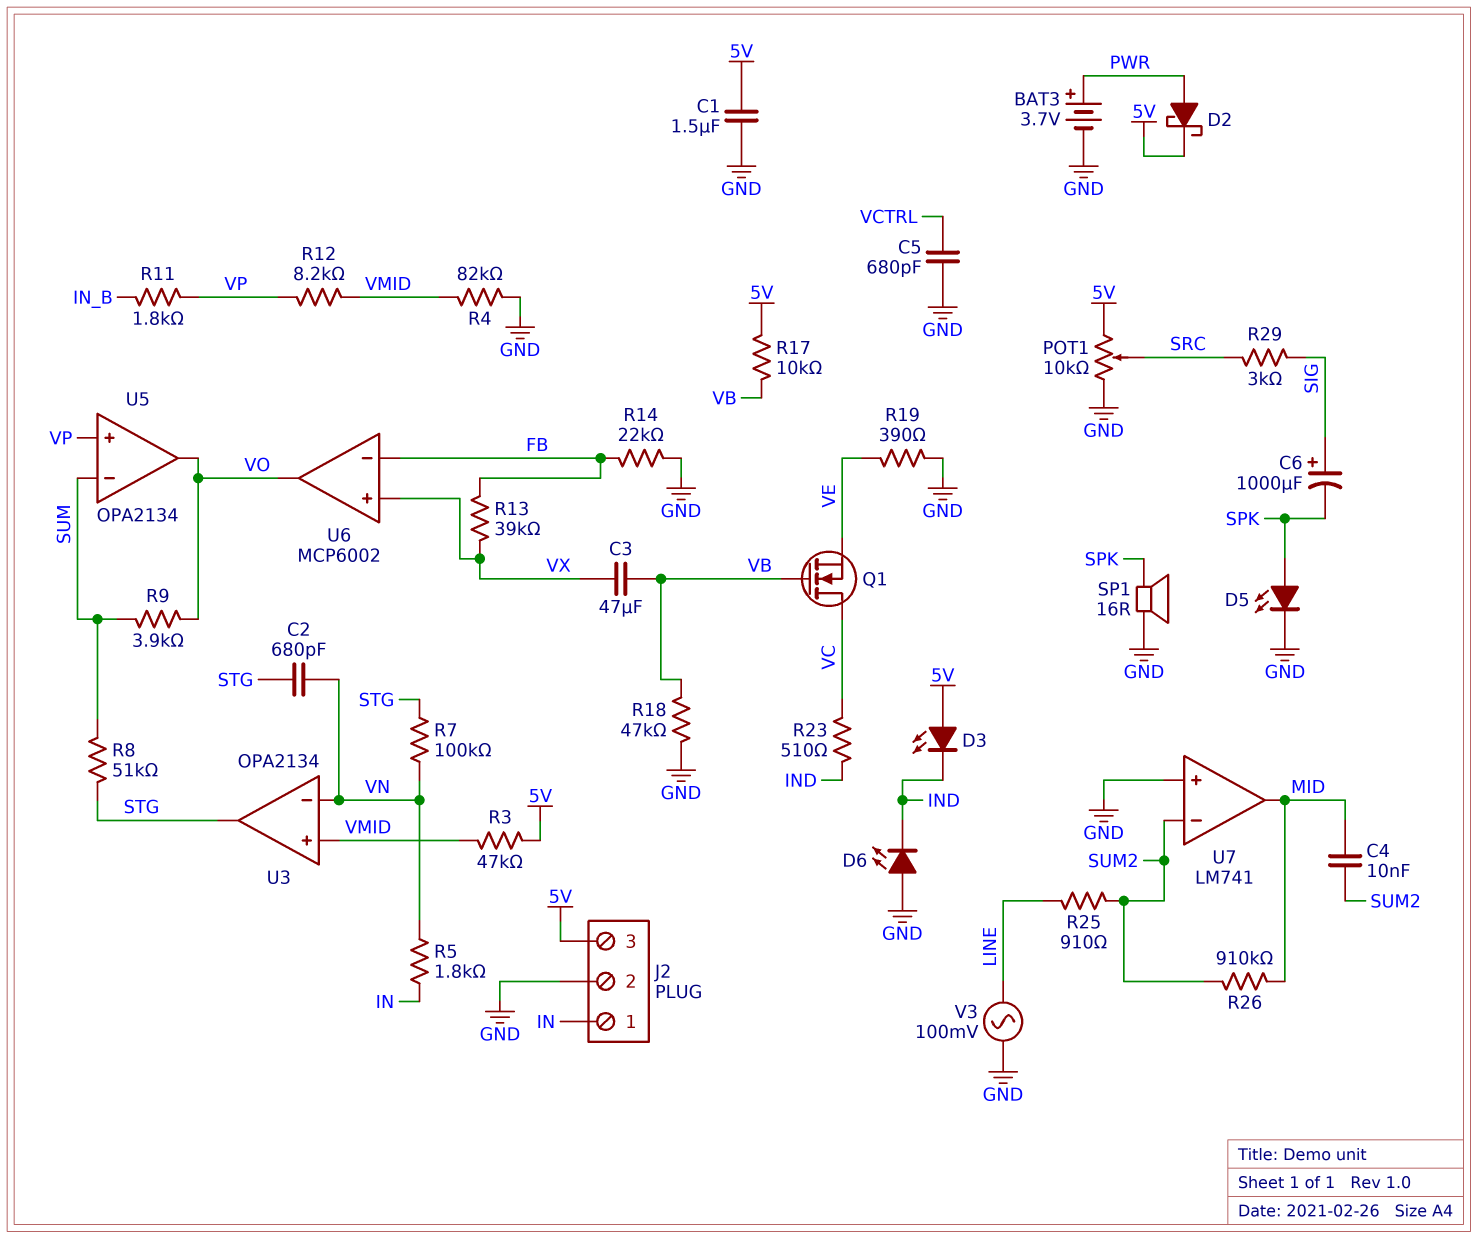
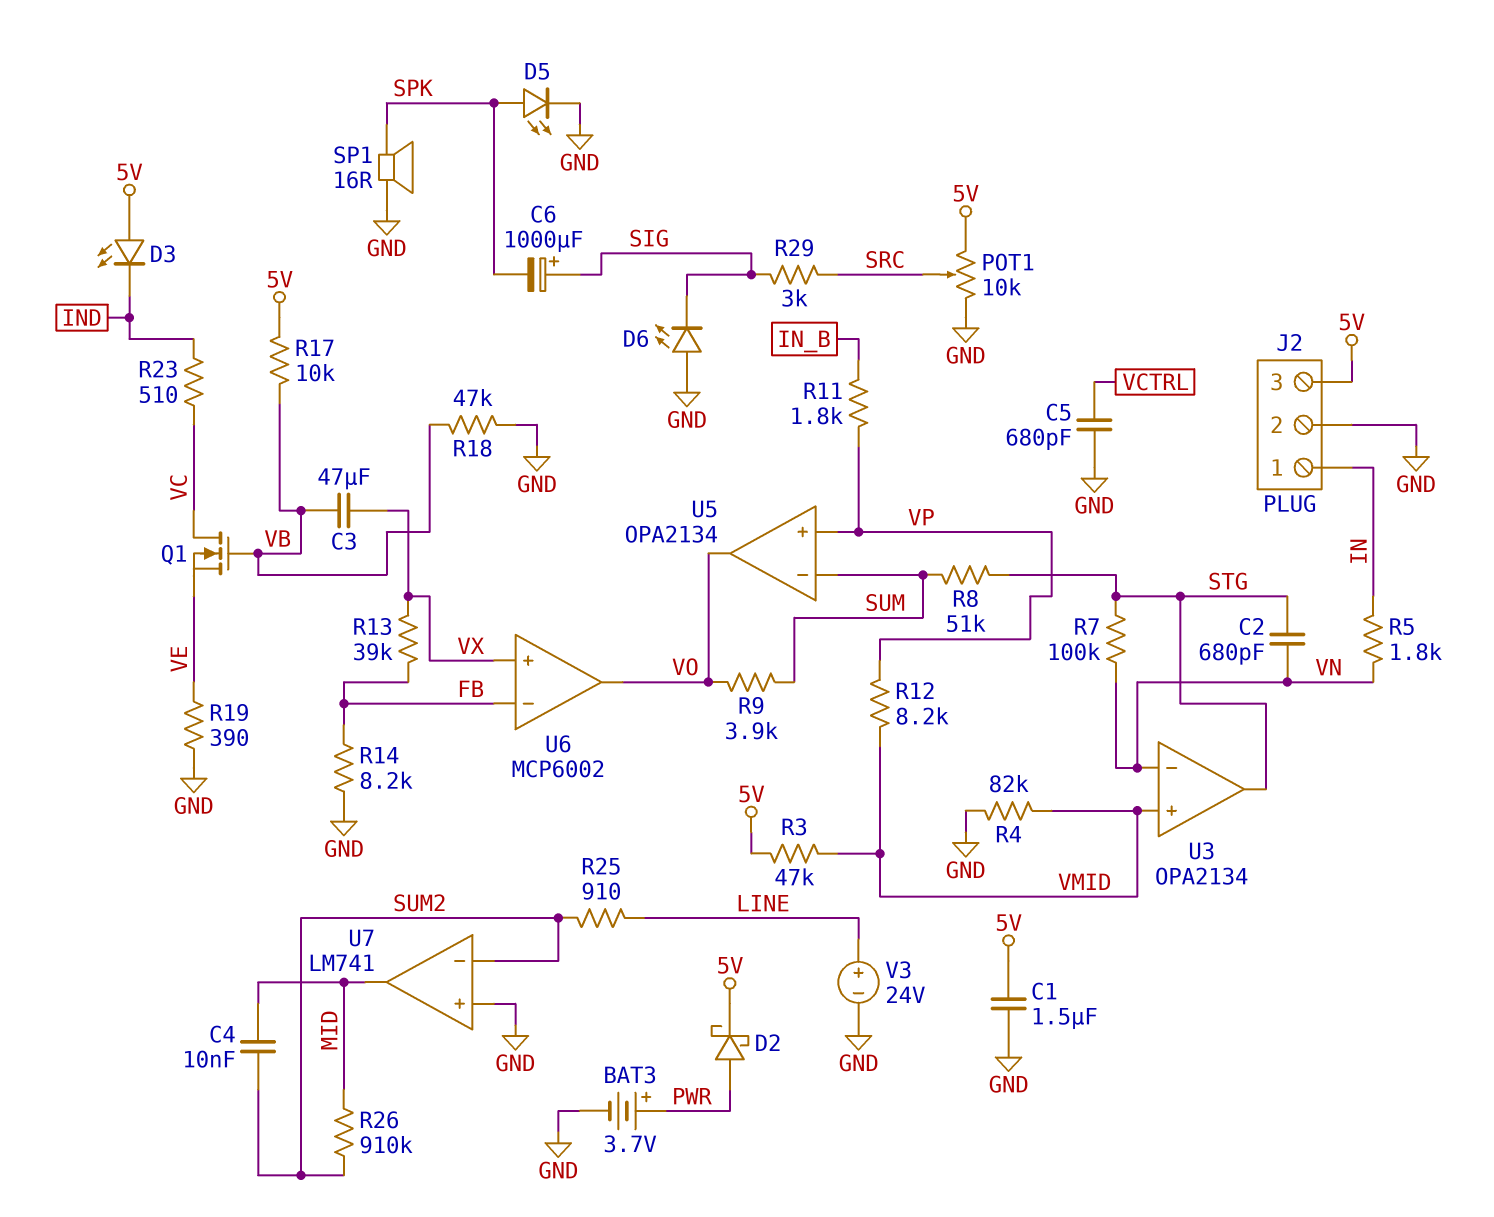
D6: LED (A GND, K IND) -> LED (A GND, K SIG)
R14: 22k (FB, GND) -> 8.2k (FB, GND)
V3: AC 100mV (GND, LINE) -> 24V (plus LINE, minus GND)

